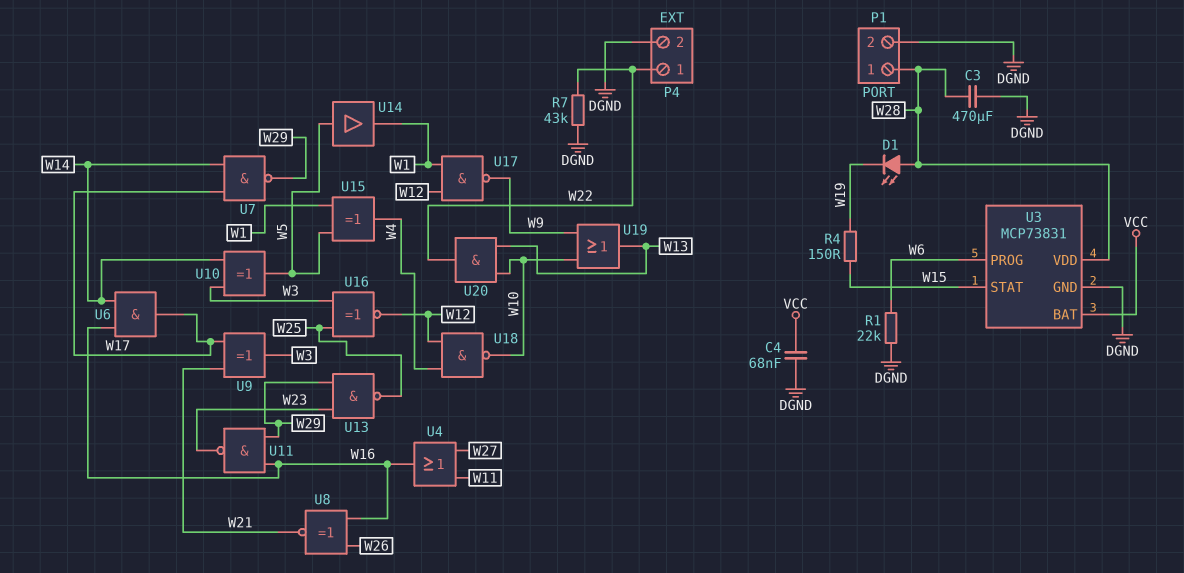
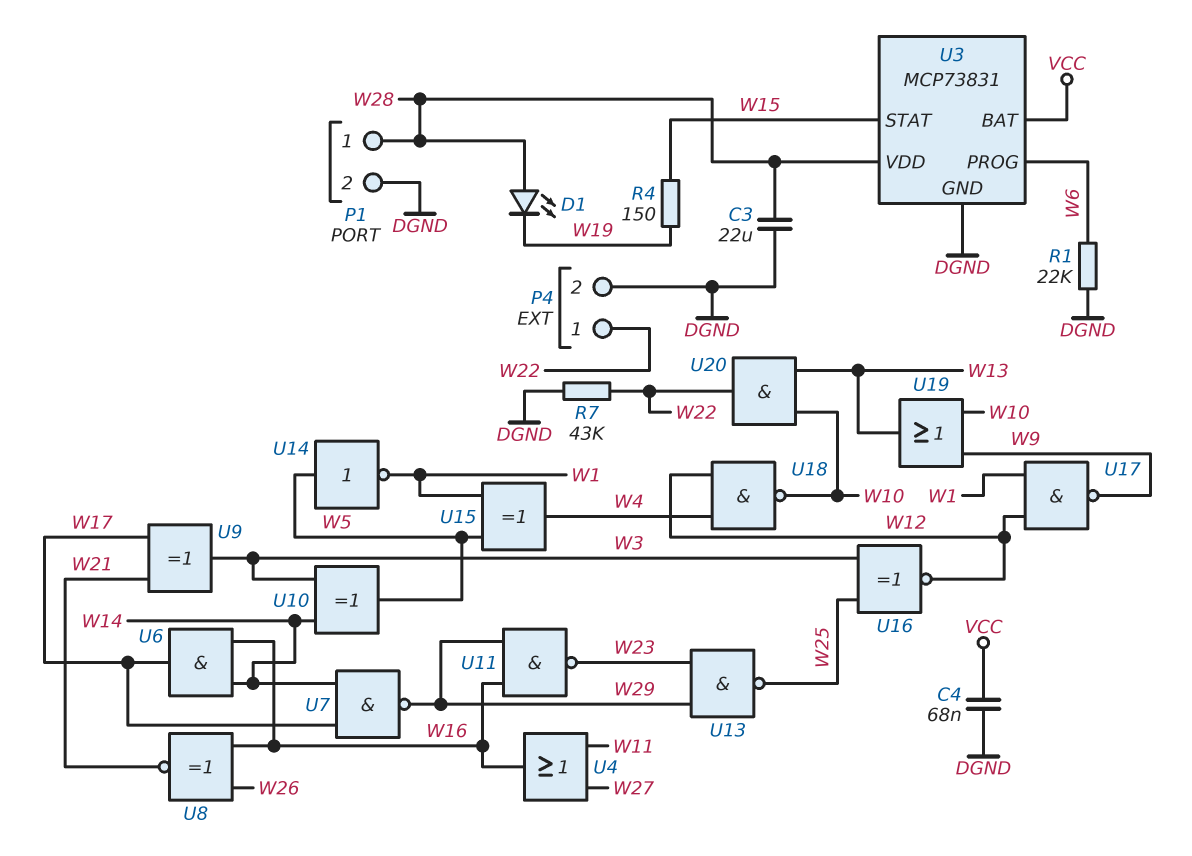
C3: 470uF (DGND, W28) -> 22uF (DGND, W28)
U14: buffer (in W5, out W1) -> NOT (in W5, out W1)

